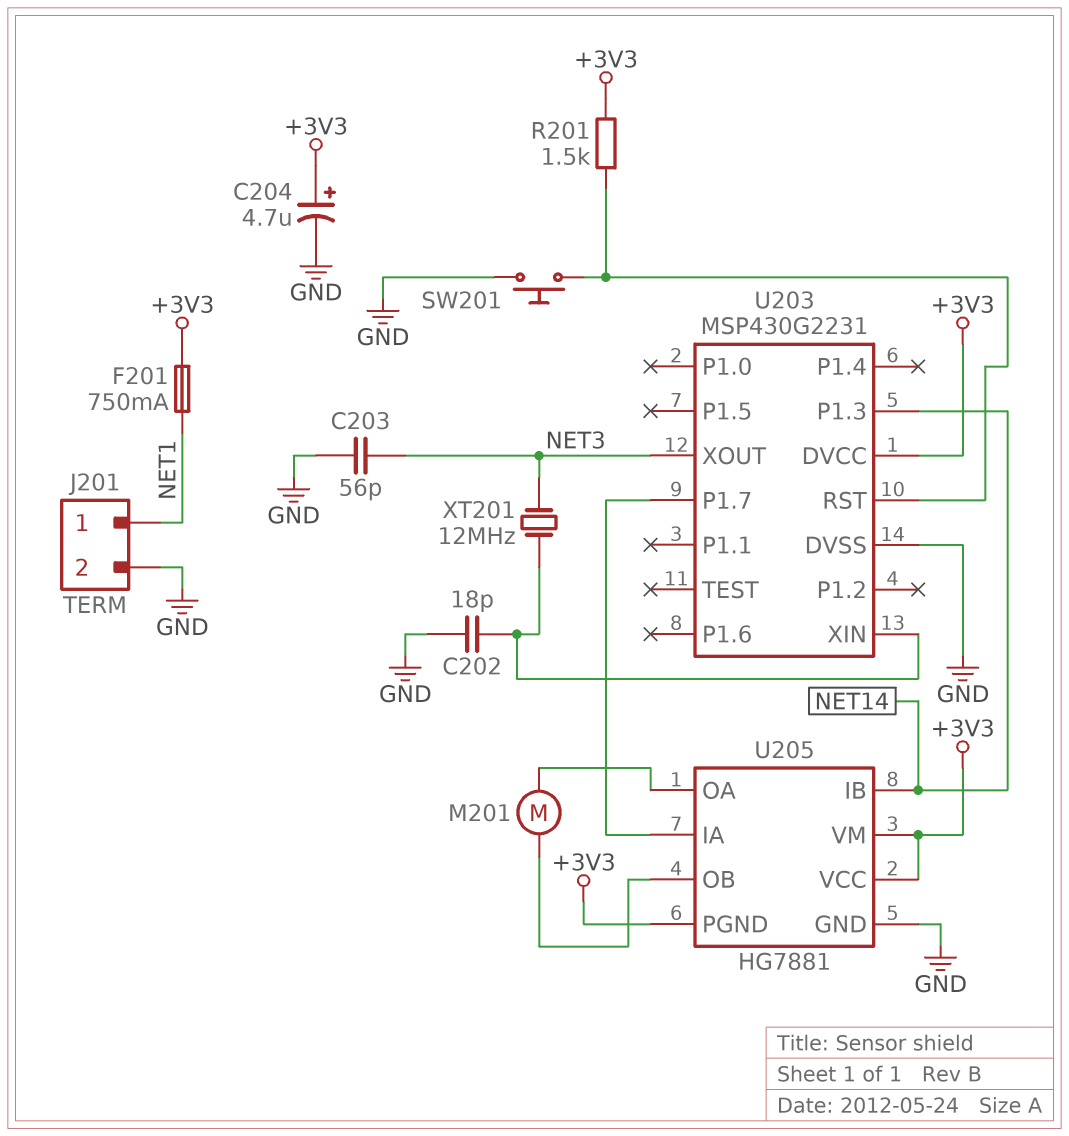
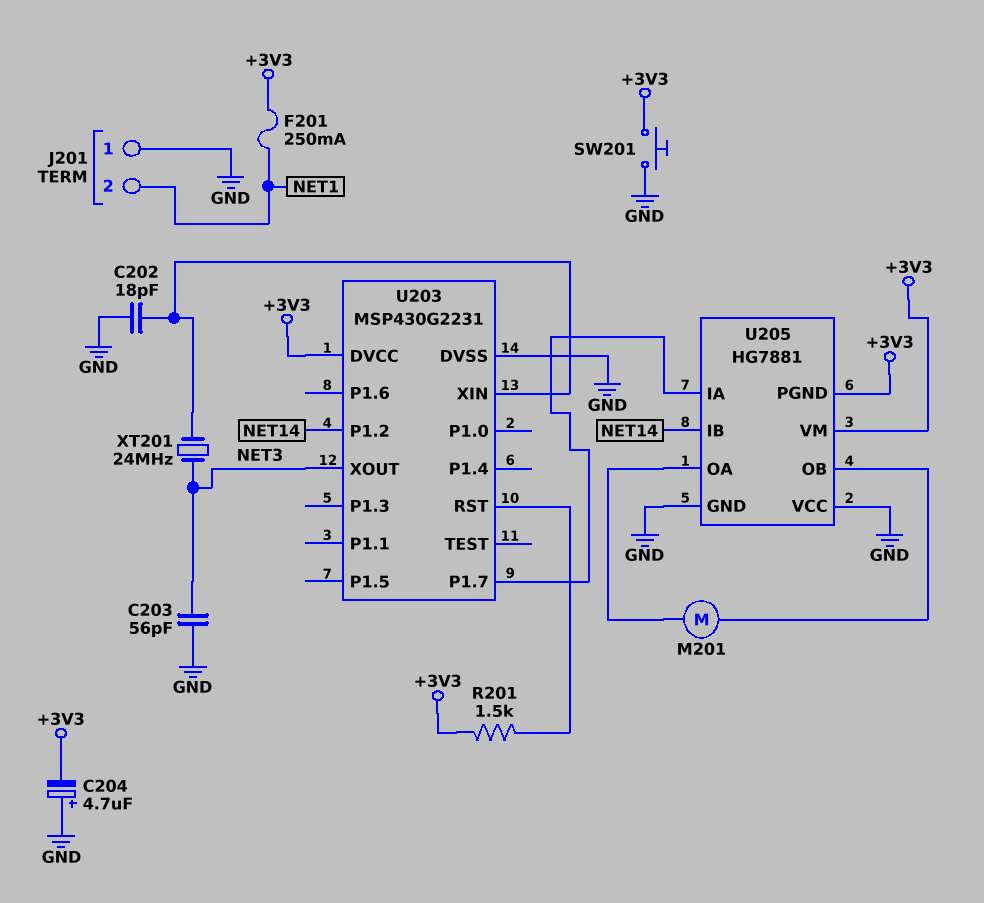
C204: 4.7uF (plus +3V3, minus GND) -> 4.7uF (plus GND, minus +3V3)
F201: 750mA (+3V3, NET1) -> 250mA (+3V3, NET1)
J201 pin 1: NET1 -> GND
J201 pin 2: GND -> NET1
SW201: button (GND, U203/RST) -> button (+3V3, GND)
U203 pin P1.2: none -> NET14
U203 pin P1.3: NET14 -> none
U205 pin VCC: +3V3 -> GND
XT201: 12MHz (NET3, U203/XIN) -> 24MHz (NET3, U203/XIN)

